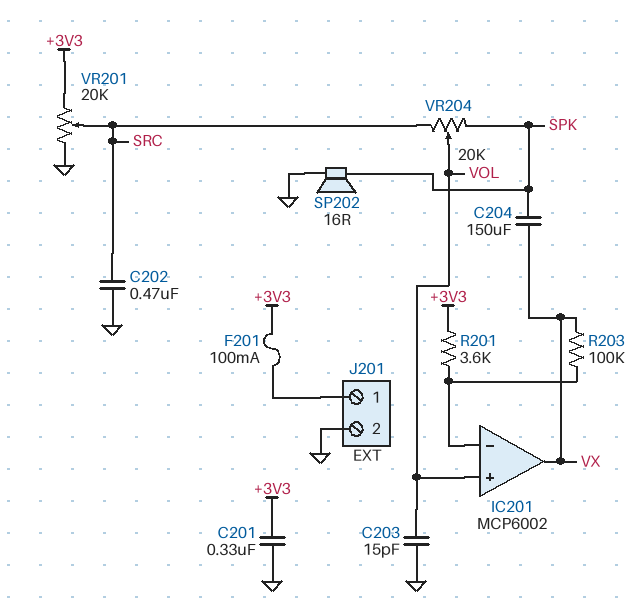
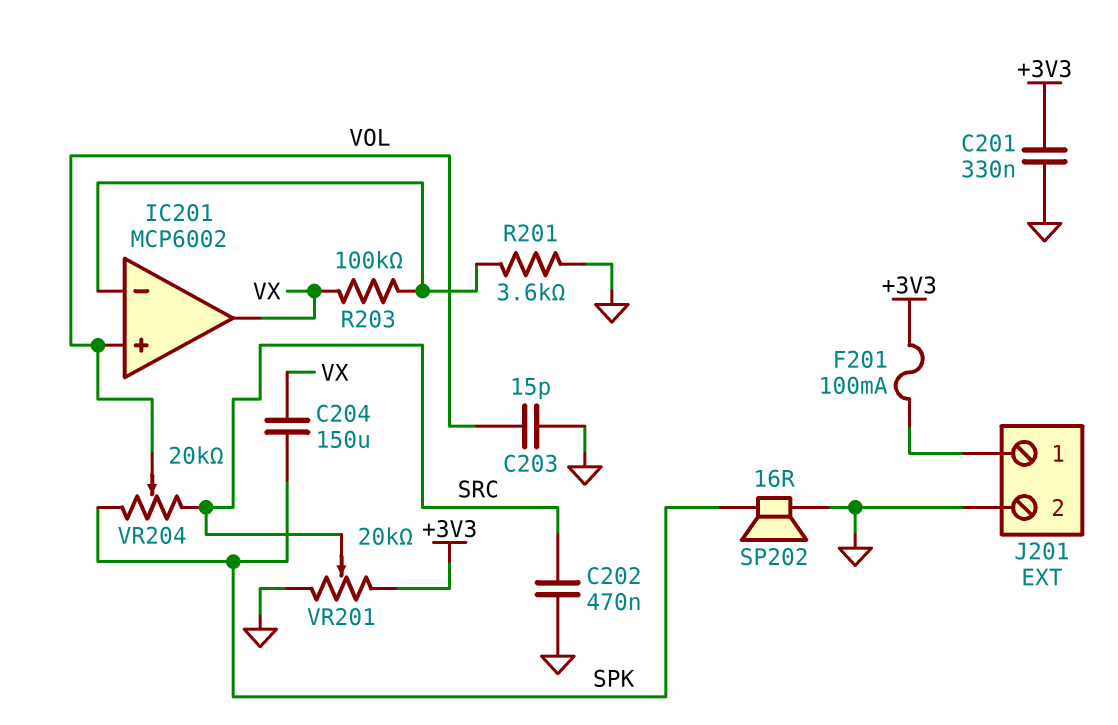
R201: 3.6k (+3V3, IC201/in-) -> 3.6k (GND, IC201/in-)

